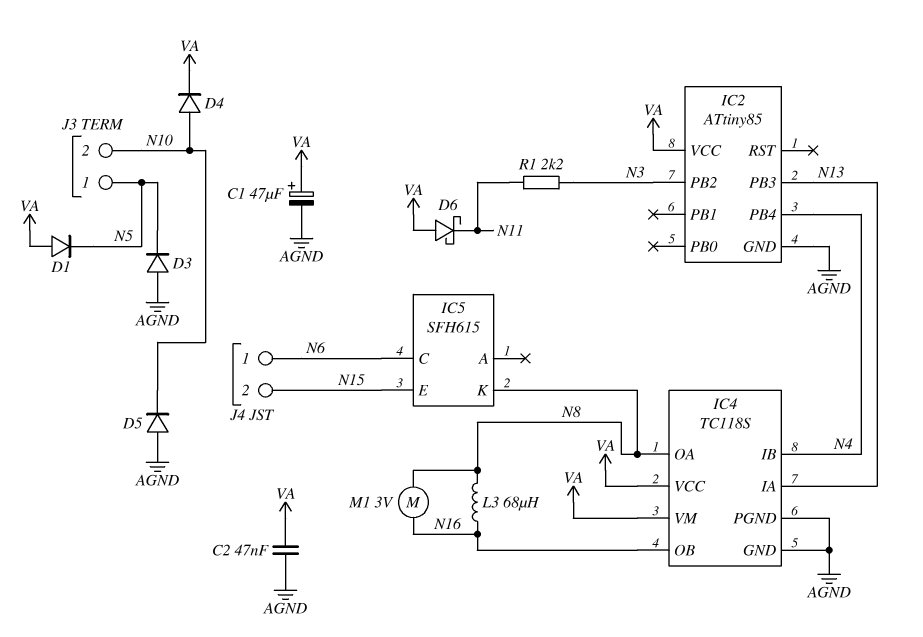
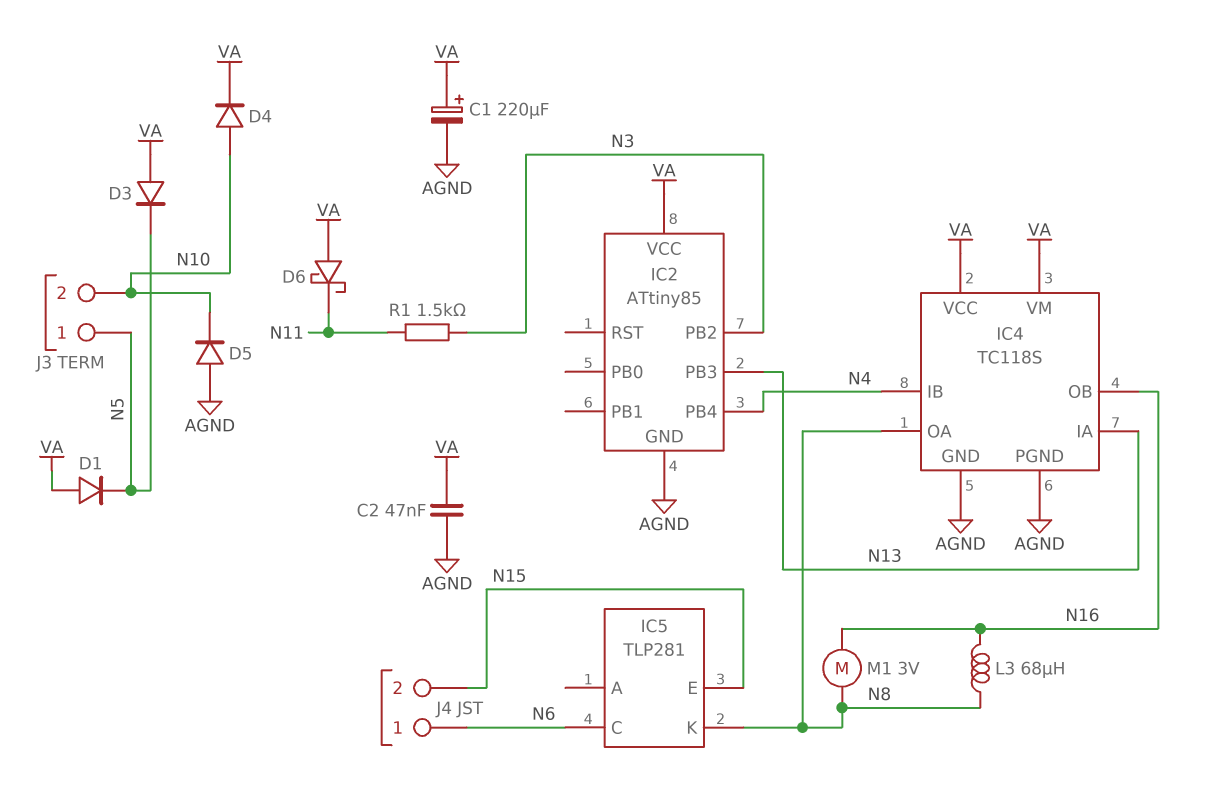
C1: 47uF (plus VA, minus AGND) -> 220uF (plus VA, minus AGND)
D3: diode (A AGND, K N5) -> diode (A VA, K N5)
IC5: SFH615 -> TLP281
R1: 2.2k (N3, N11) -> 1.5k (N3, N11)

